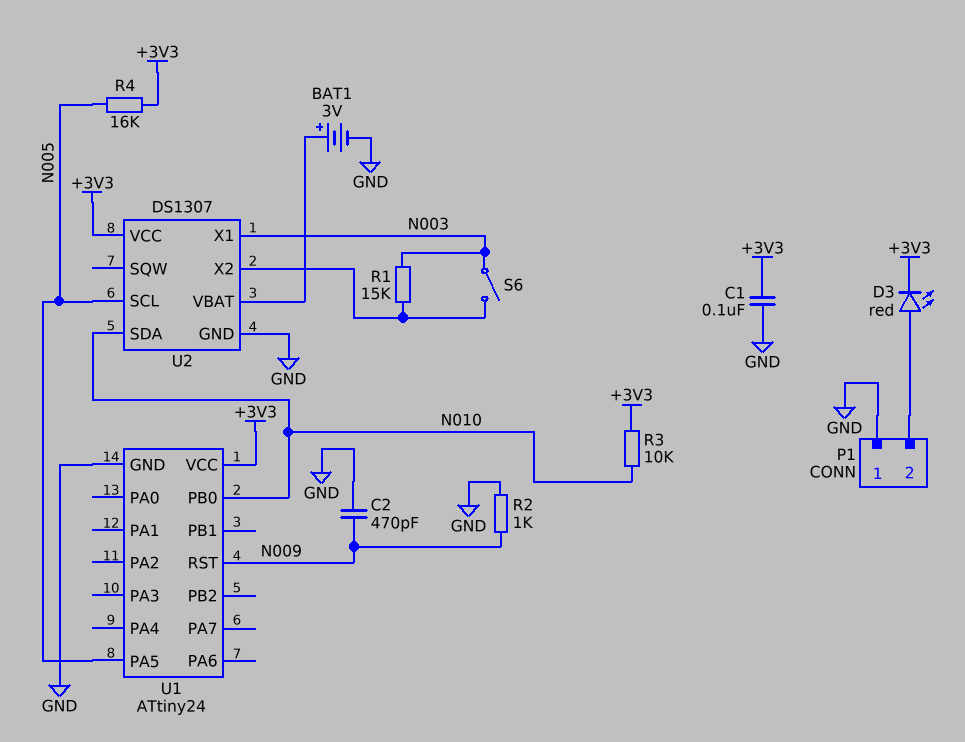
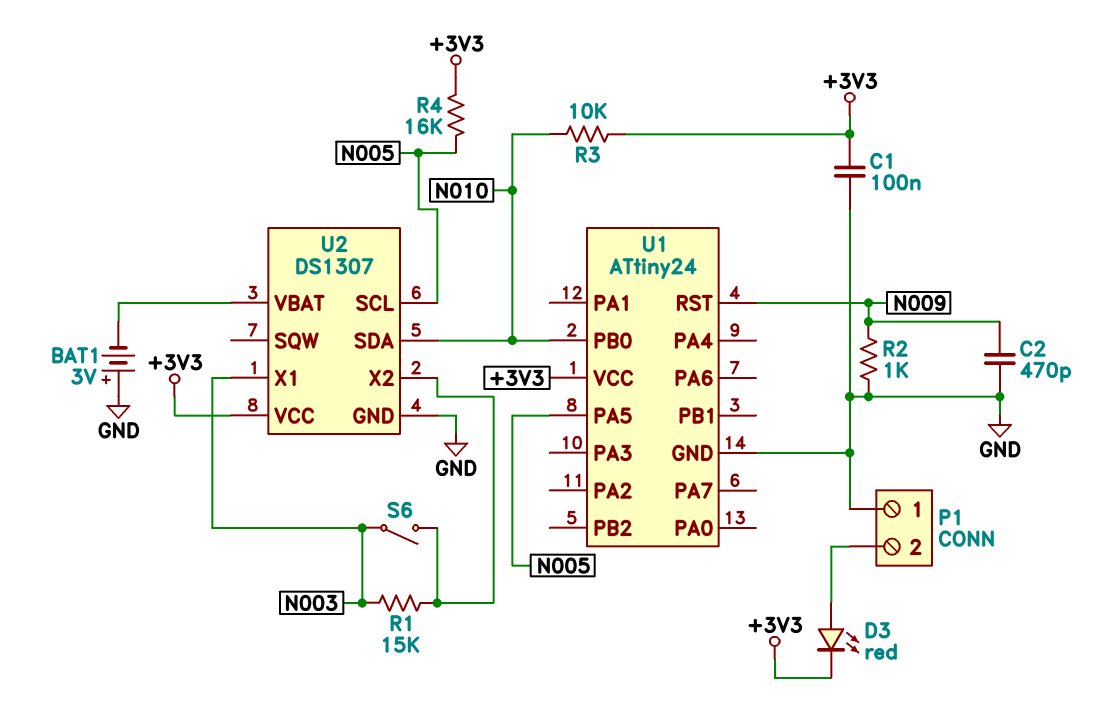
BAT1: 3V (plus U2/VBAT, minus GND) -> 3V (plus GND, minus U2/VBAT)

